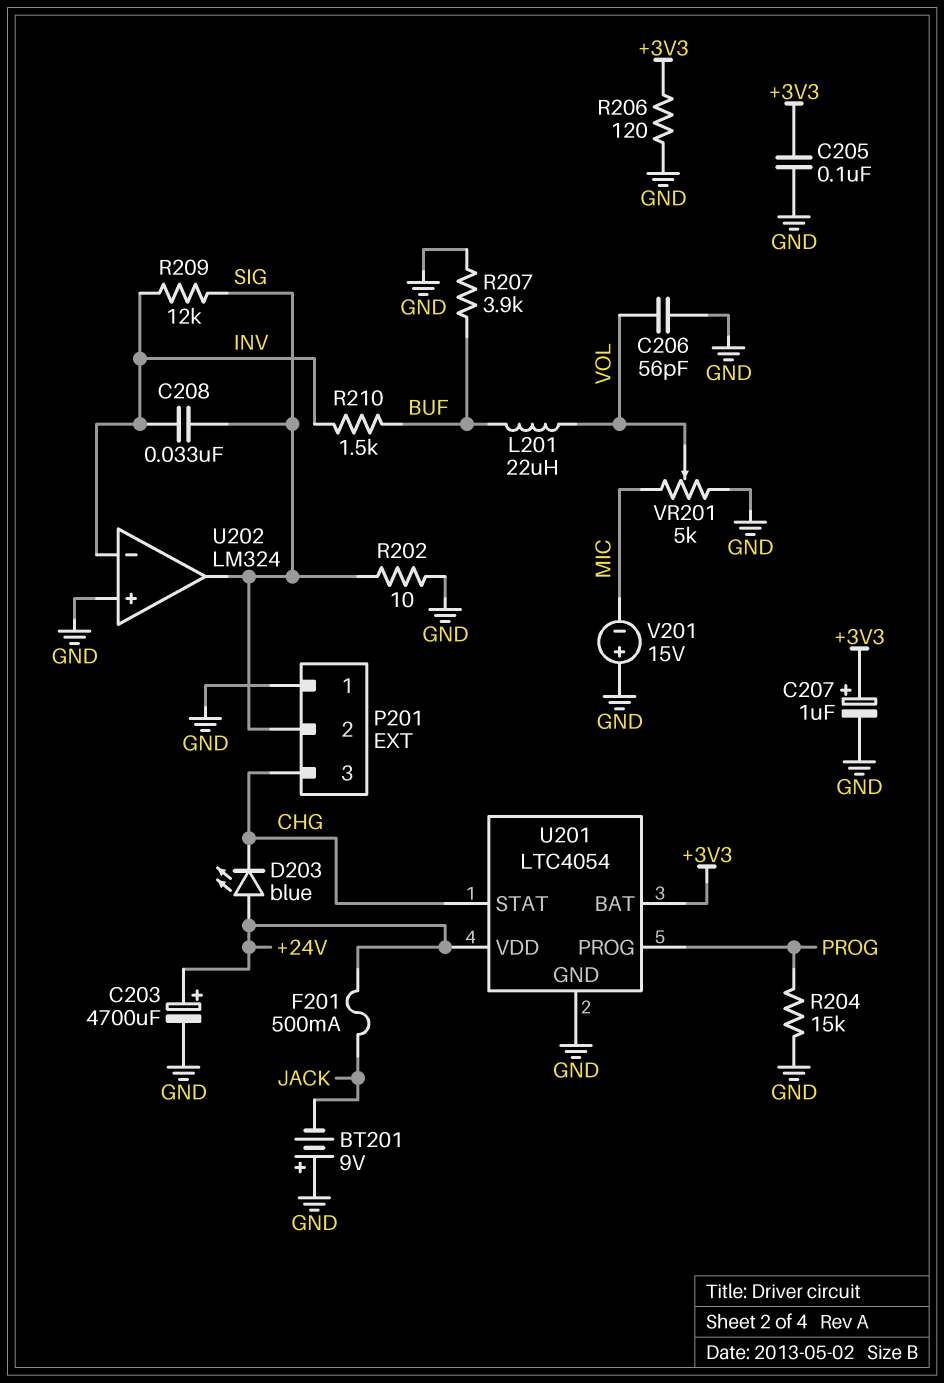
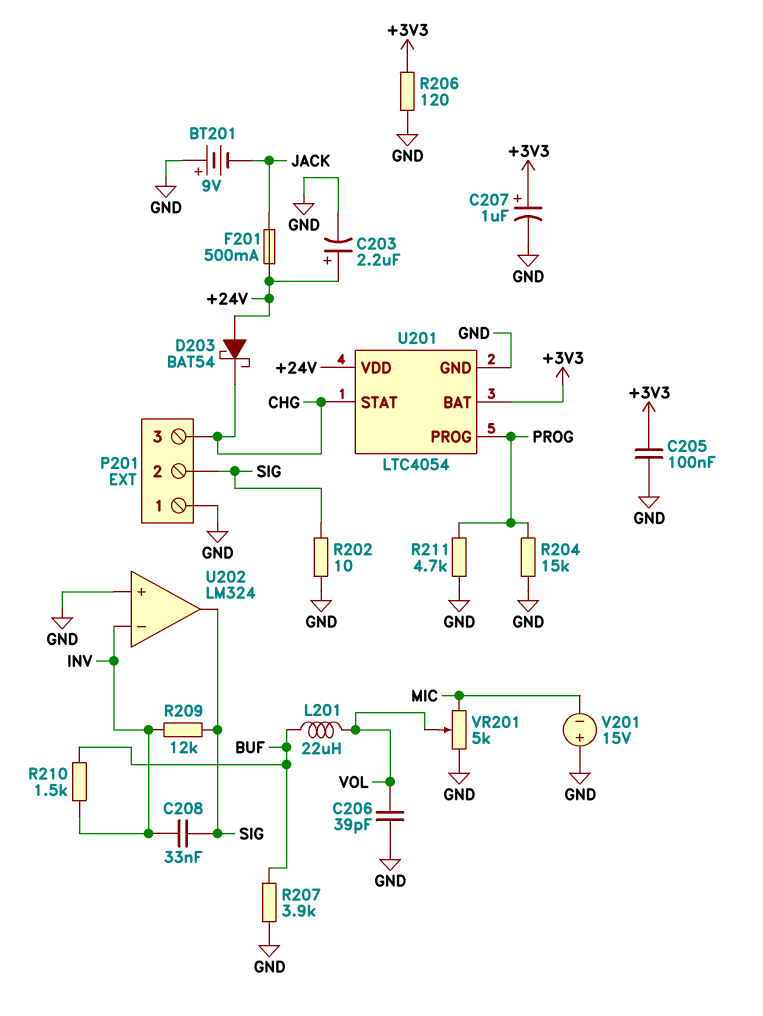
C203: 4700uF (plus +24V, minus GND) -> 2.2uF (plus +24V, minus GND)
C206: 56pF (GND, VOL) -> 39pF (GND, VOL)
D203: LED blue (A +24V, K CHG) -> schottky BAT54 (A +24V, K CHG)
R211: none -> 4.7k (GND, PROG)

